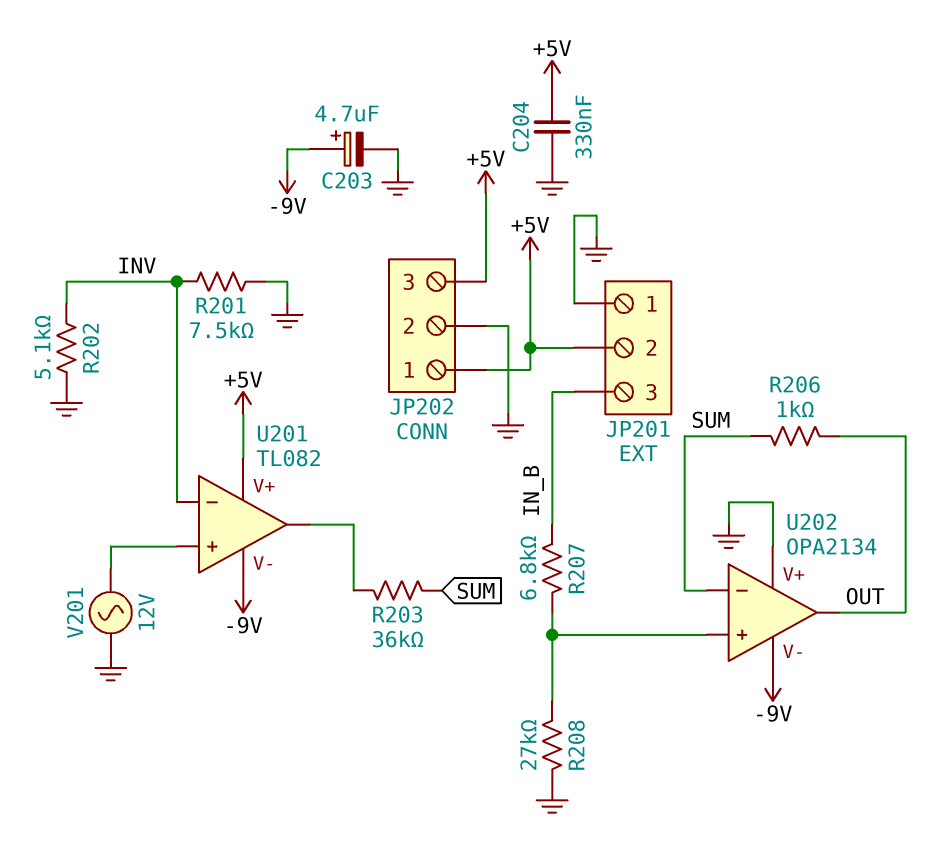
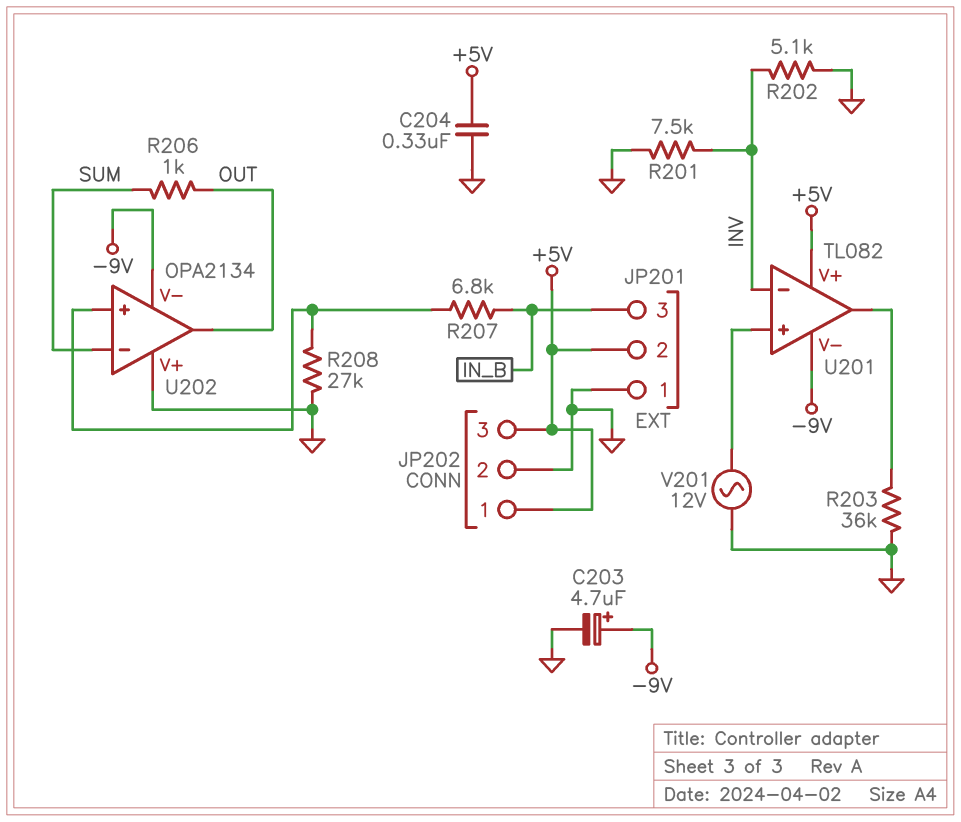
R203: 36k (SUM, U201/out) -> 36k (GND, U201/out)

